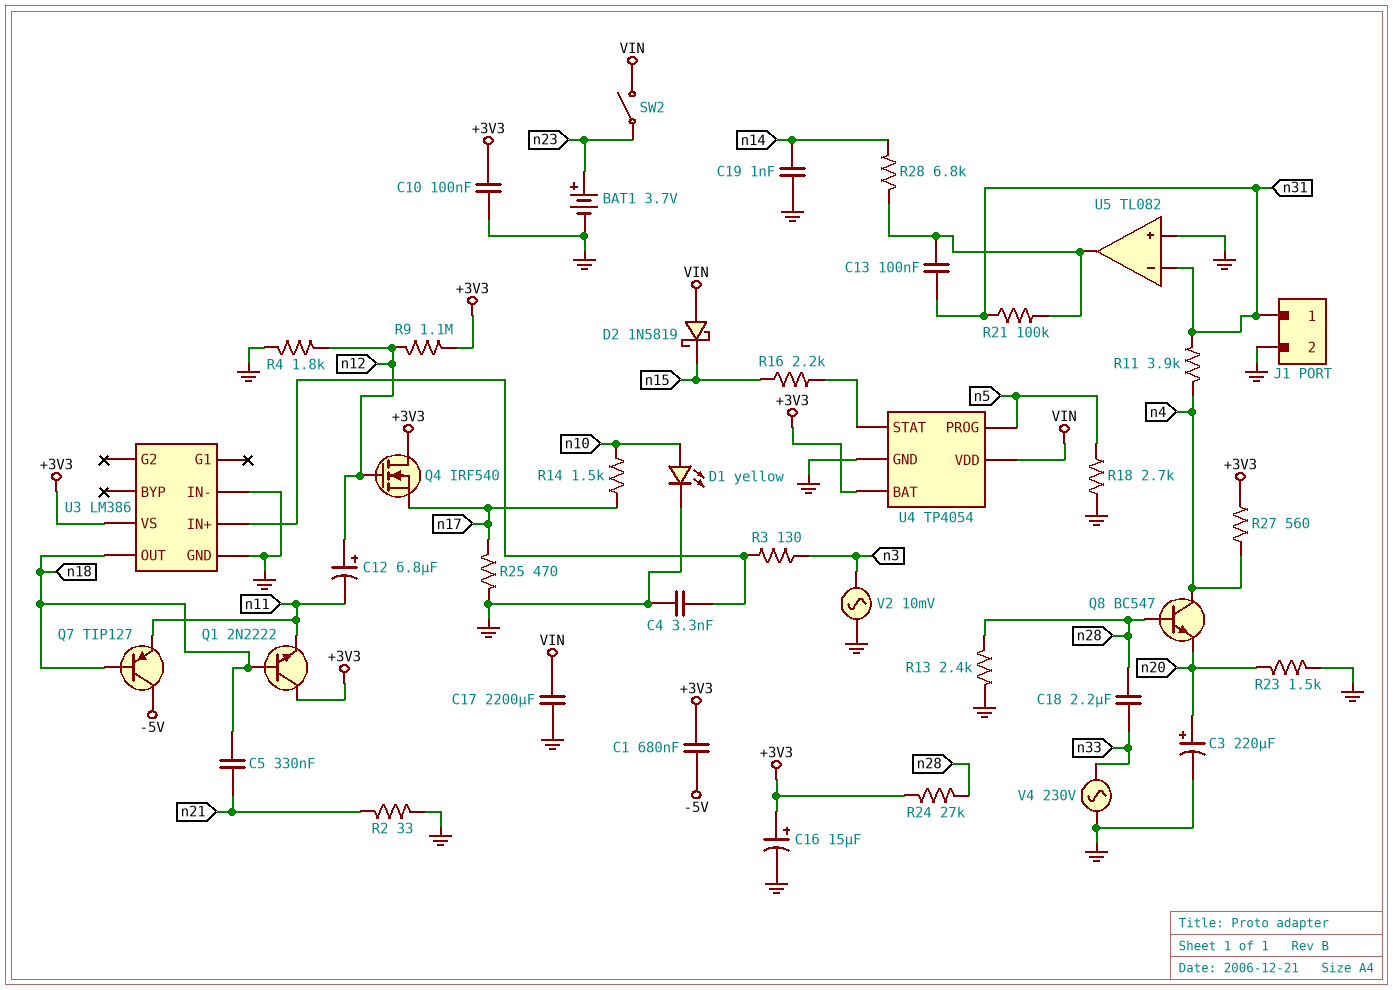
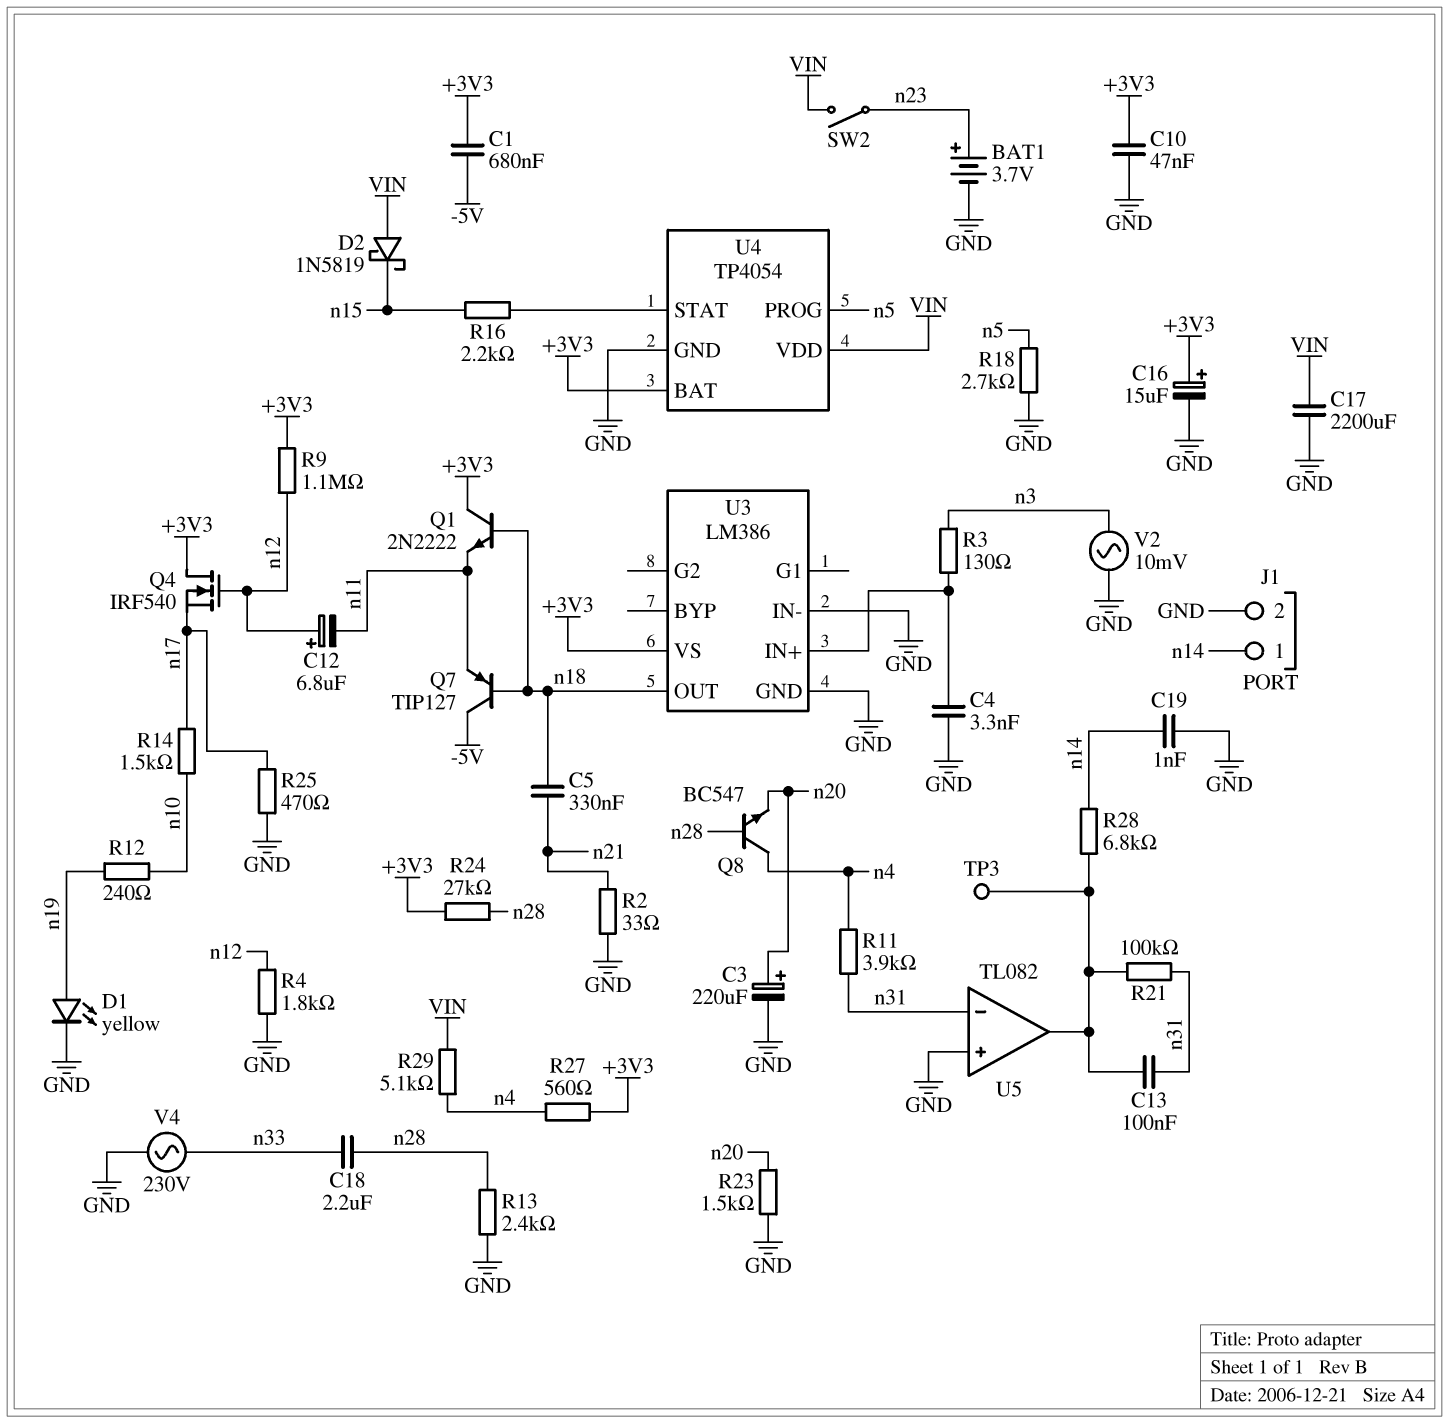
C10: 100nF (+3V3, GND) -> 47nF (+3V3, GND)
D1: LED yellow (A n10, K GND) -> LED yellow (A n19, K GND)
J1 pin 1: n31 -> n14
R12: none -> 240 (n10, n19)
R29: none -> 5.1k (VIN, n4)
TP3: none -> test point (U5/out)

